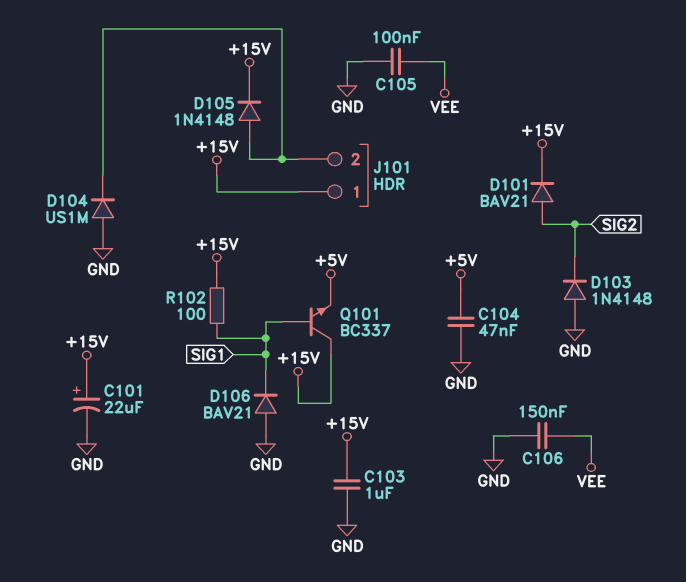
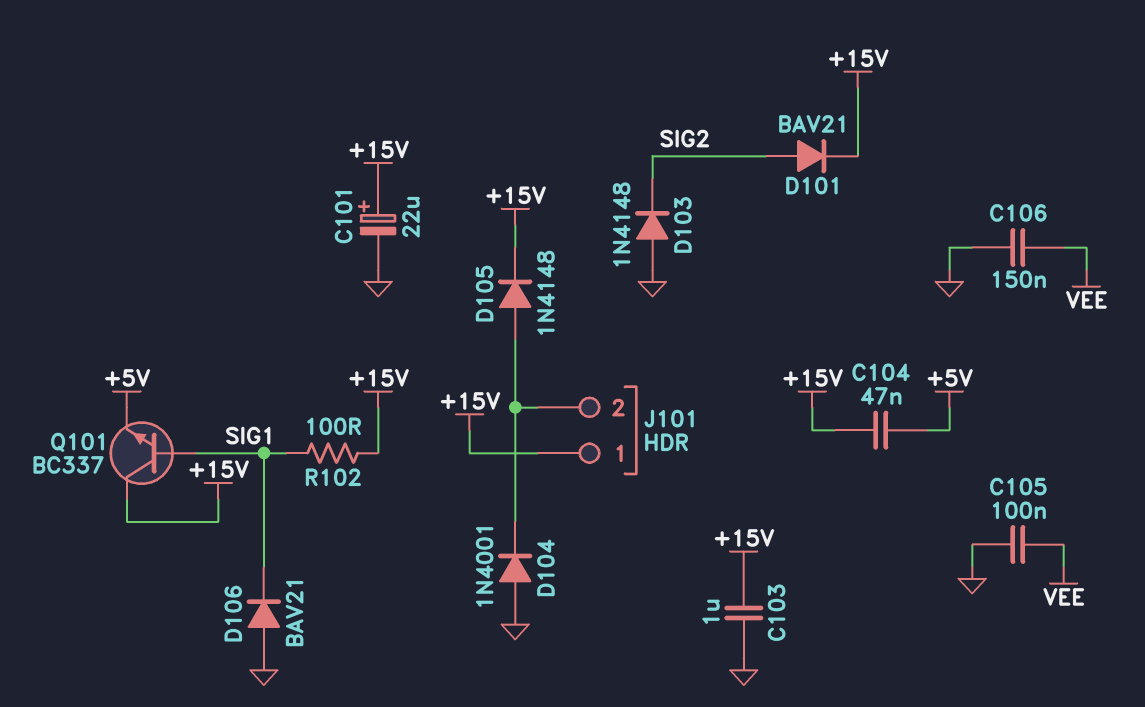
C104: 47nF (+5V, GND) -> 47nF (+5V, +15V)
D104: diode US1M (A GND, K J101/2) -> diode 1N4001 (A GND, K J101/2)

